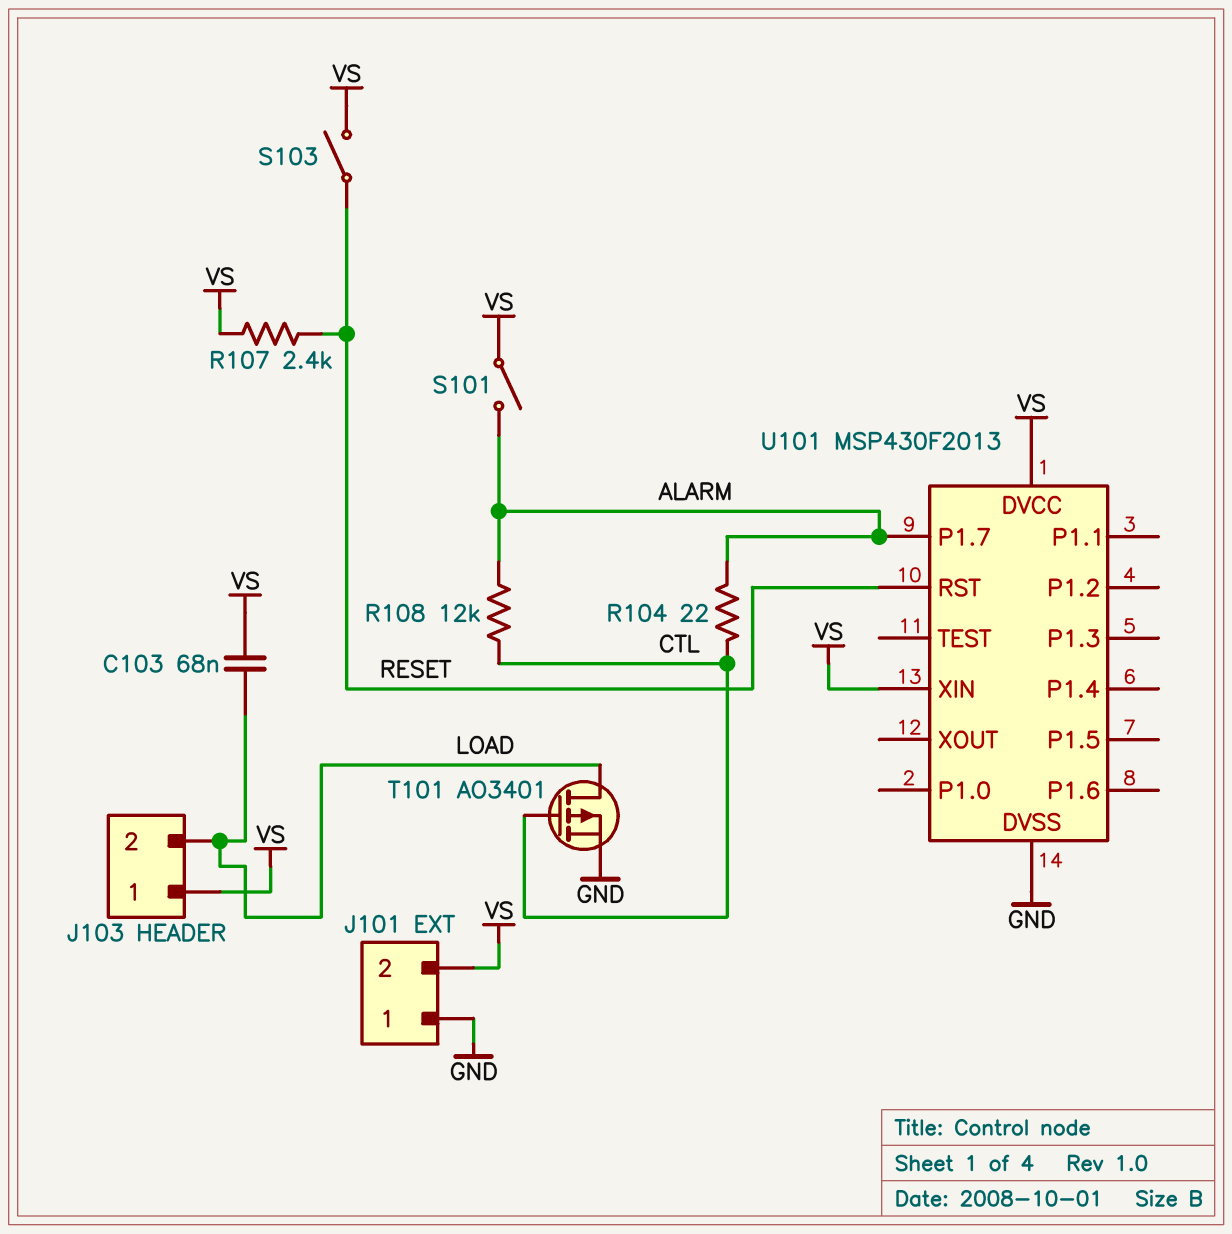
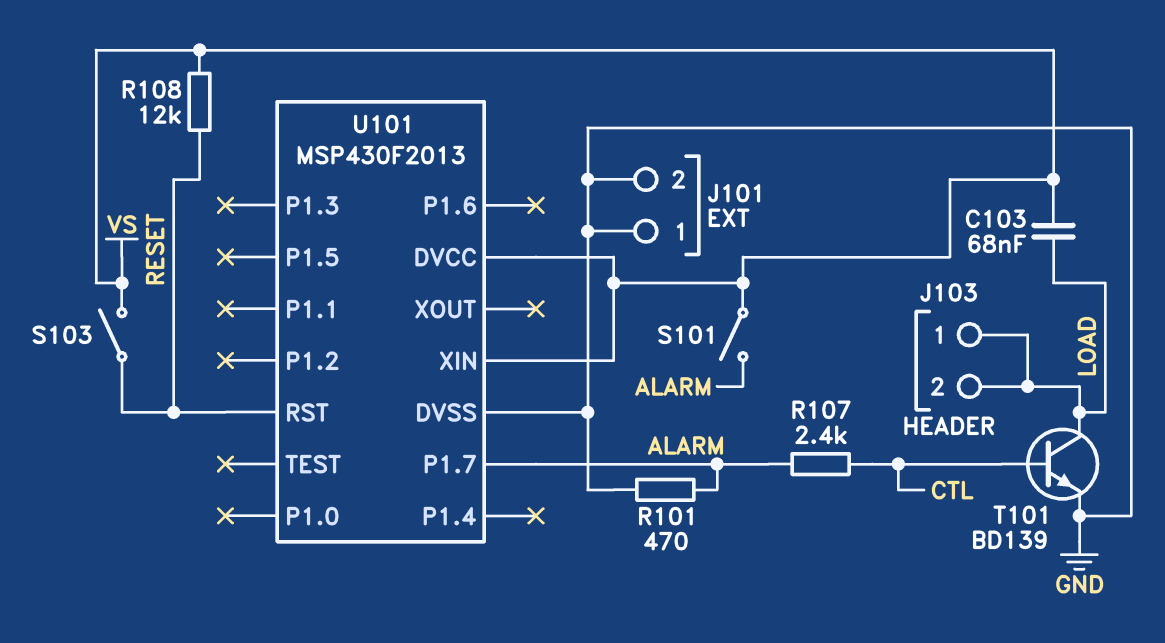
J101 pin 2: VS -> GND
J103 pin 1: VS -> LOAD
R101: none -> 470 (ALARM, GND)
R104: 22 (ALARM, CTL) -> none
R107: 2.4k (RESET, VS) -> 2.4k (ALARM, CTL)
R108: 12k (ALARM, CTL) -> 12k (RESET, VS)
T101: PMOS AO3401 (G CTL, D LOAD, S GND) -> NPN BD139 (B CTL, C LOAD, E GND)

